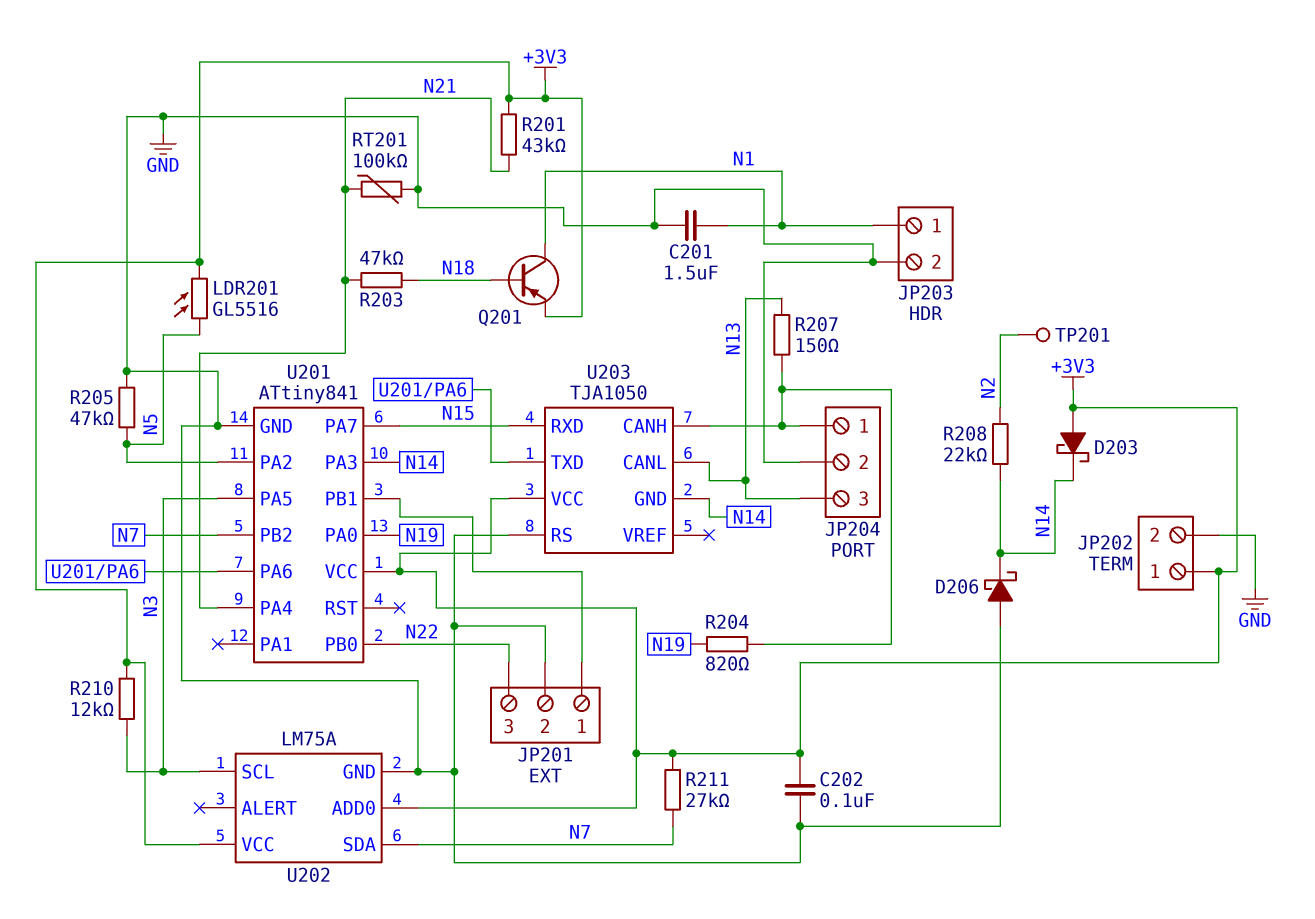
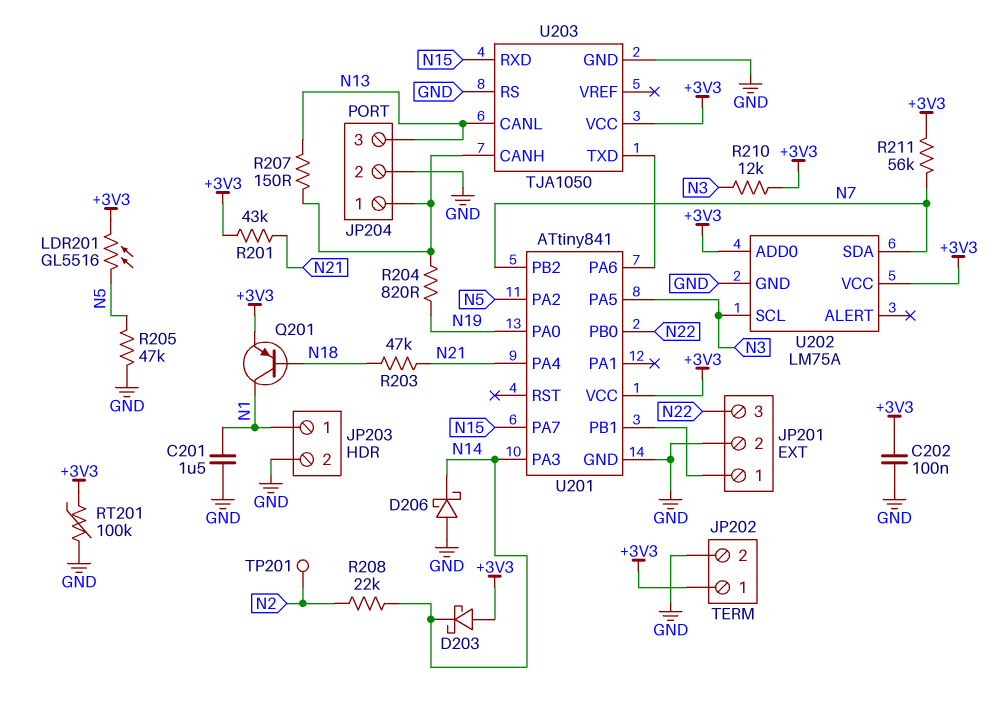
R211: 27k (+3V3, N7) -> 56k (+3V3, N7)
RT201: 100k (GND, N21) -> 100k (+3V3, GND)
U203 pin GND: N14 -> GND

